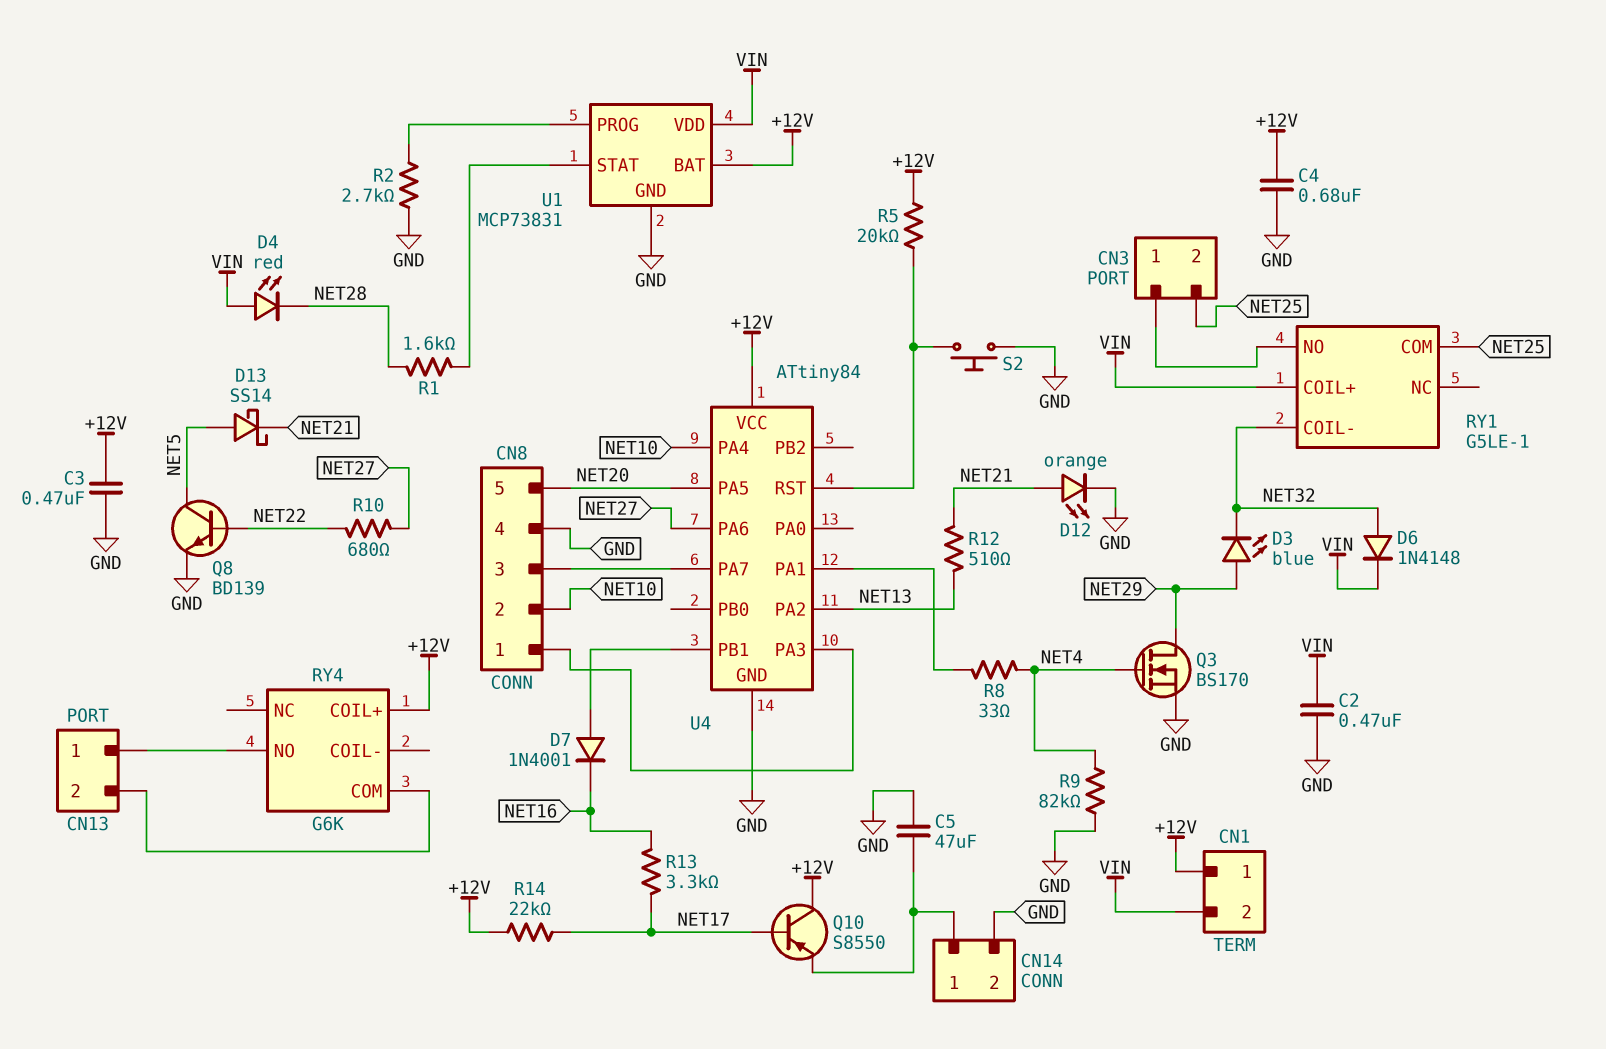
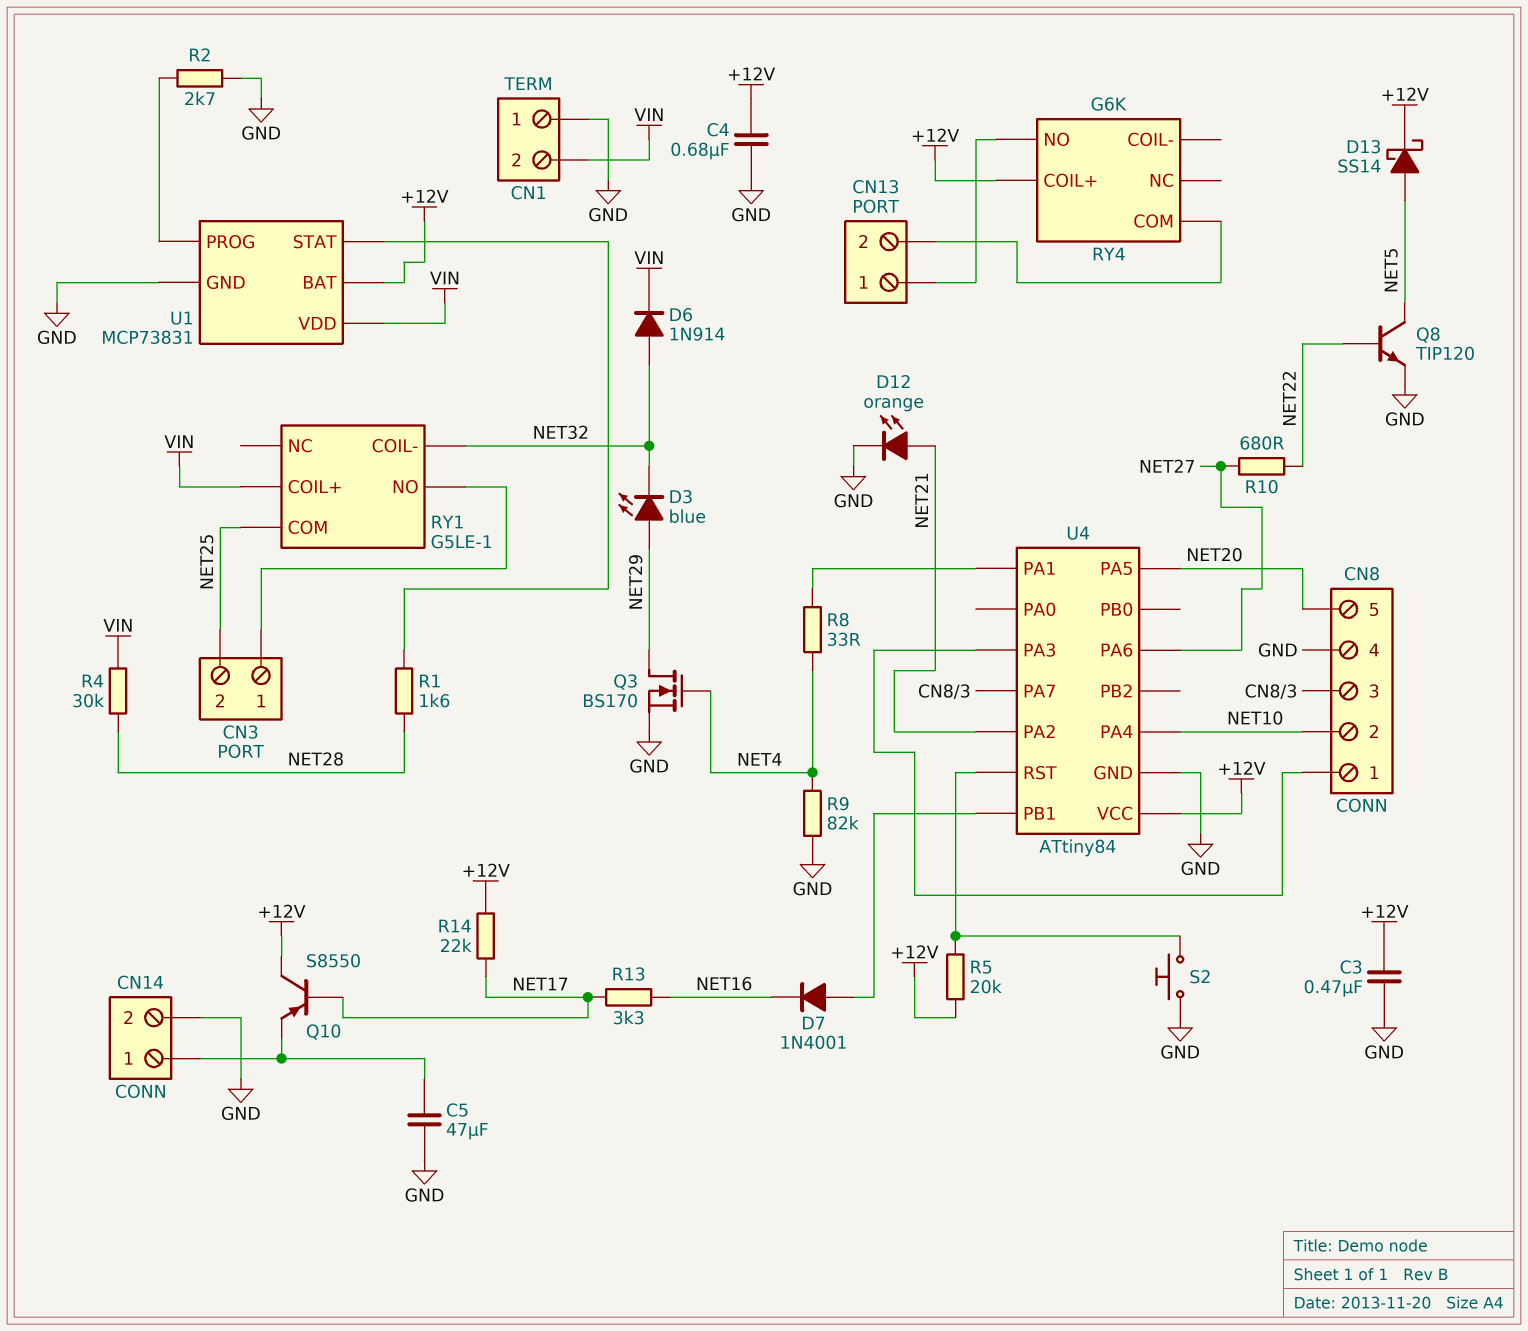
C2: 470nF (GND, VIN) -> none
CN1 pin 1: +12V -> GND
D4: LED red (A VIN, K NET28) -> none
D6: diode 1N4148 (A NET32, K VIN) -> diode 1N914 (A NET32, K VIN)
D13: schottky SS14 (A NET5, K NET21) -> schottky SS14 (A NET5, K +12V)
Q8: NPN BD139 (B NET22, C NET5, E GND) -> NPN TIP120 (B NET22, C NET5, E GND)
R4: none -> 30k (NET28, VIN)
R12: 510 (NET13, NET21) -> none
U4 pin PA2: NET13 -> NET21

